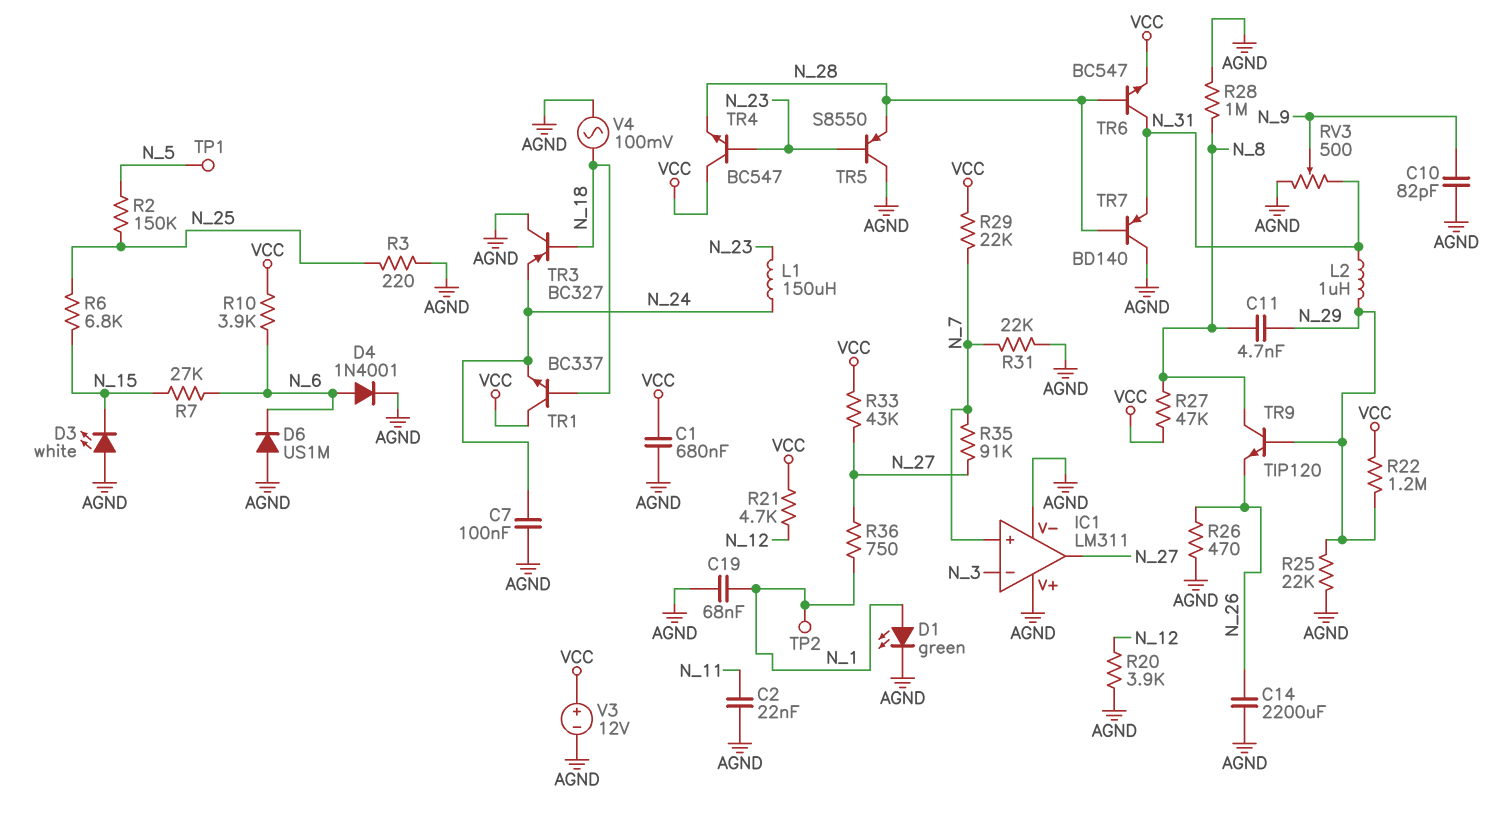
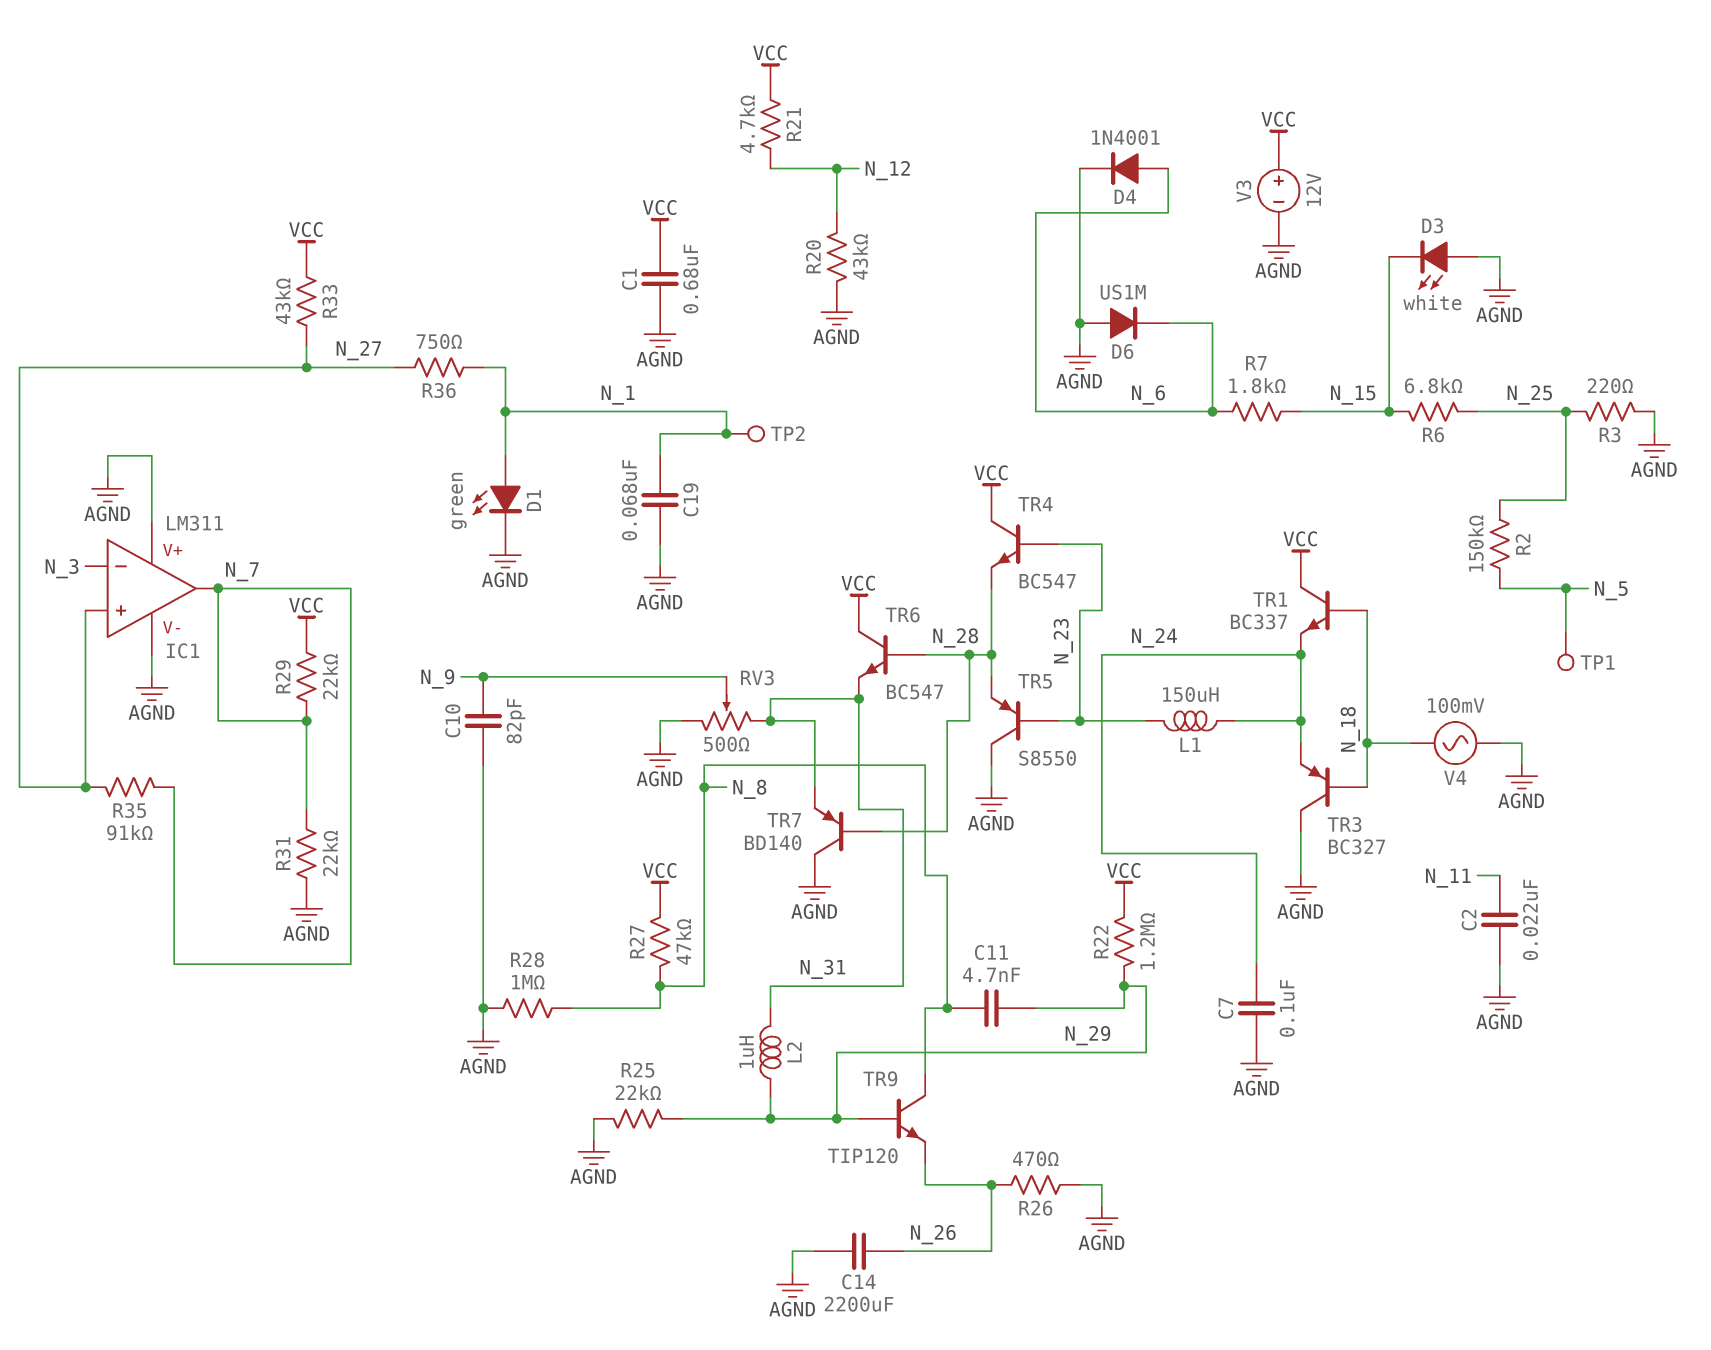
IC1 pin in+: N_7 -> N_27
IC1 pin out: N_27 -> N_7
R7: 27k (N_6, N_15) -> 1.8k (N_6, N_15)
R10: 3.9k (N_6, VCC) -> none
R20: 3.9k (AGND, N_12) -> 43k (AGND, N_12)
TR6: NPN BC547 (B N_28, C N_31, E VCC) -> NPN BC547 (B N_28, C VCC, E N_31)

